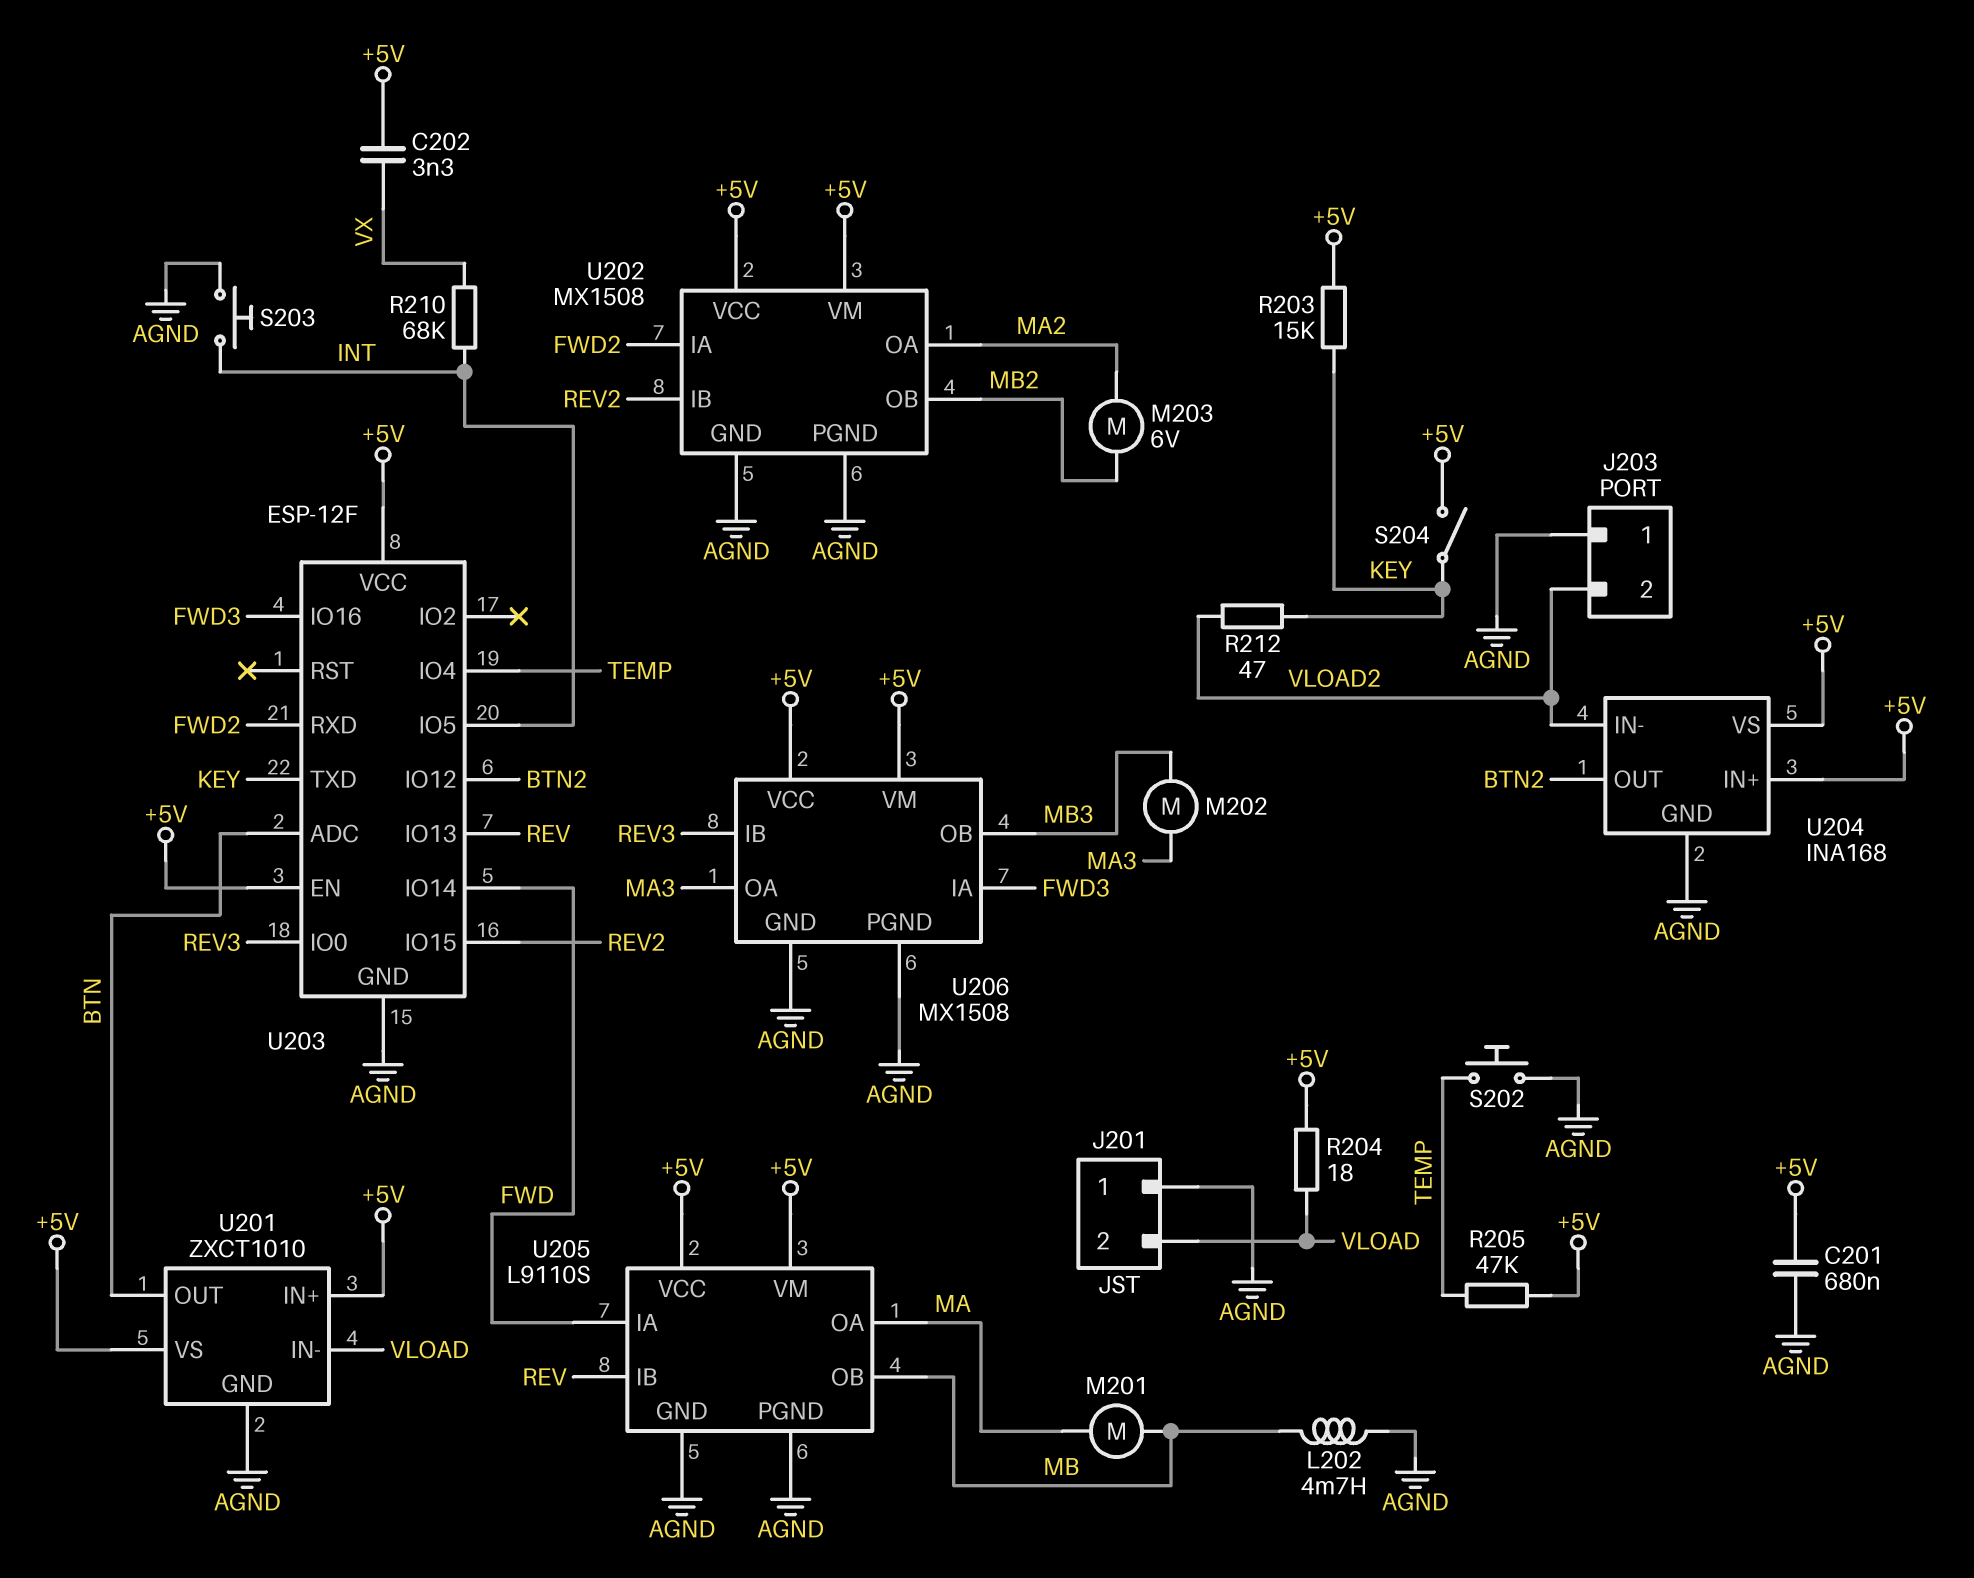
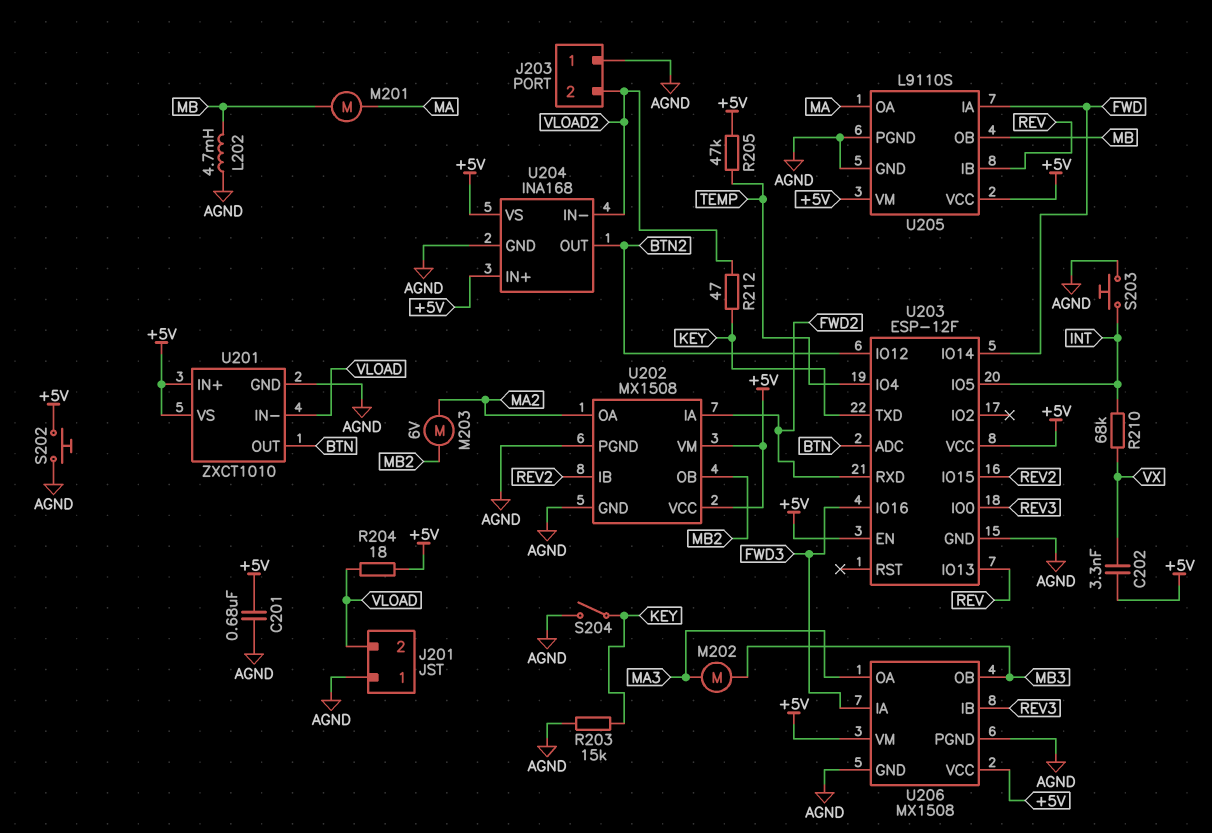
R203: 15k (+5V, KEY) -> 15k (AGND, KEY)
S202: button (AGND, TEMP) -> button (+5V, AGND)
S204: switch (+5V, KEY) -> switch (AGND, KEY)

